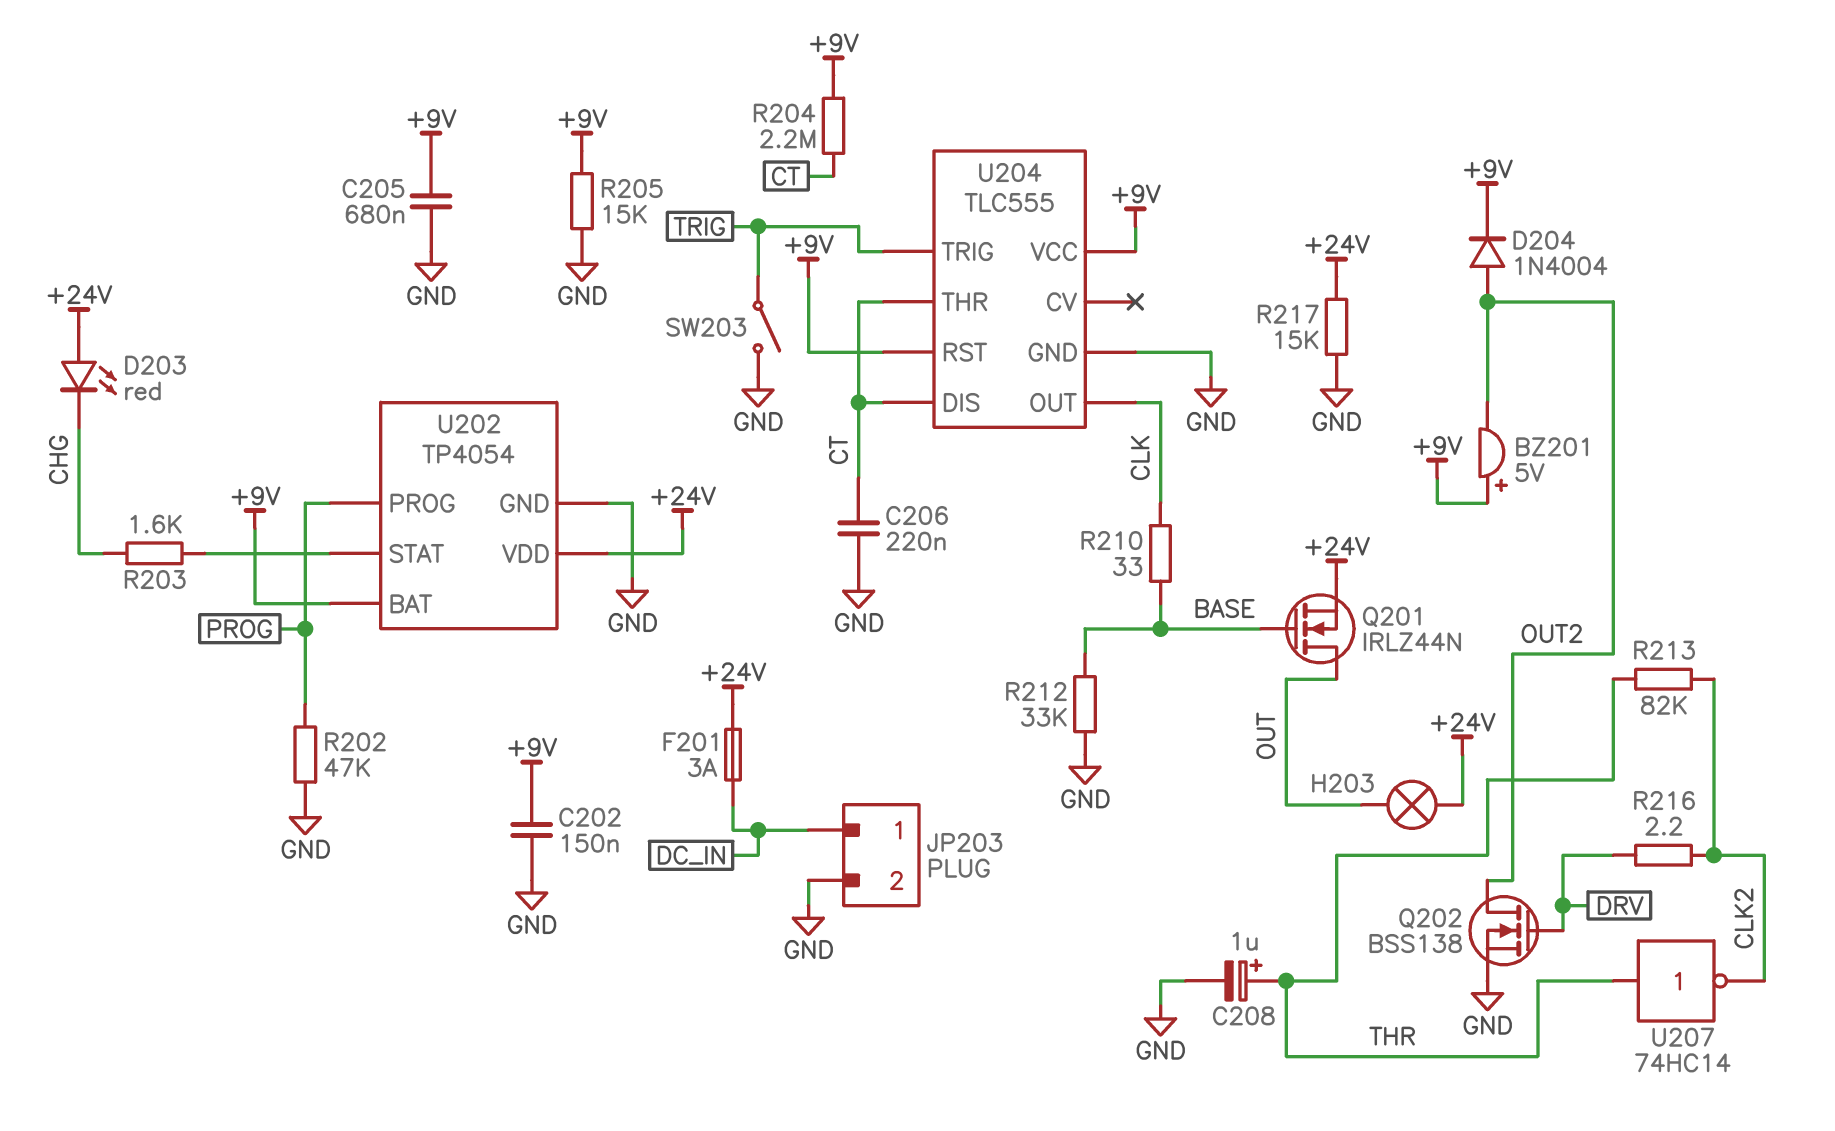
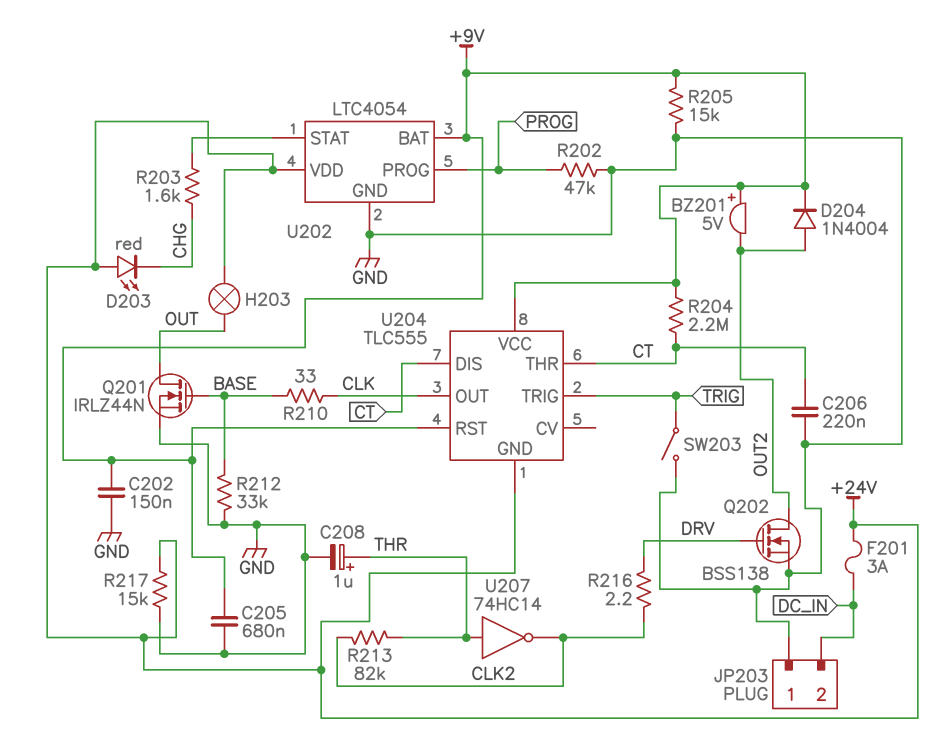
JP203 pin 1: DC_IN -> GND
JP203 pin 2: GND -> DC_IN
Q201: NMOS IRLZ44N (G BASE, D OUT, S +24V) -> NMOS IRLZ44N (G BASE, D OUT, S GND)
U202: TP4054 -> LTC4054
U204 pin GND: GND -> +24V

